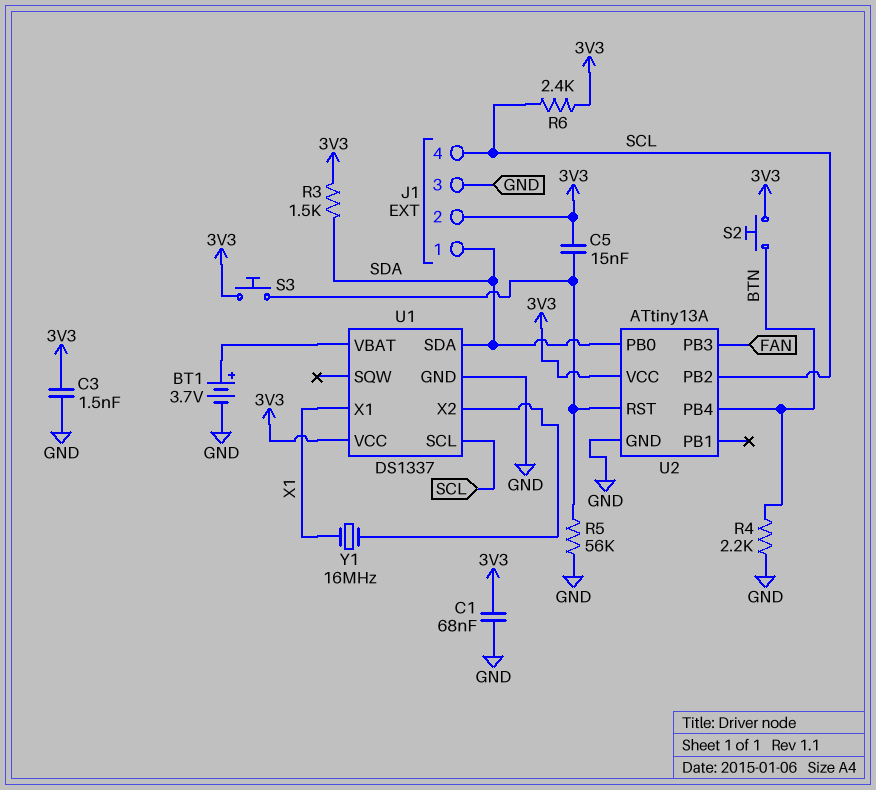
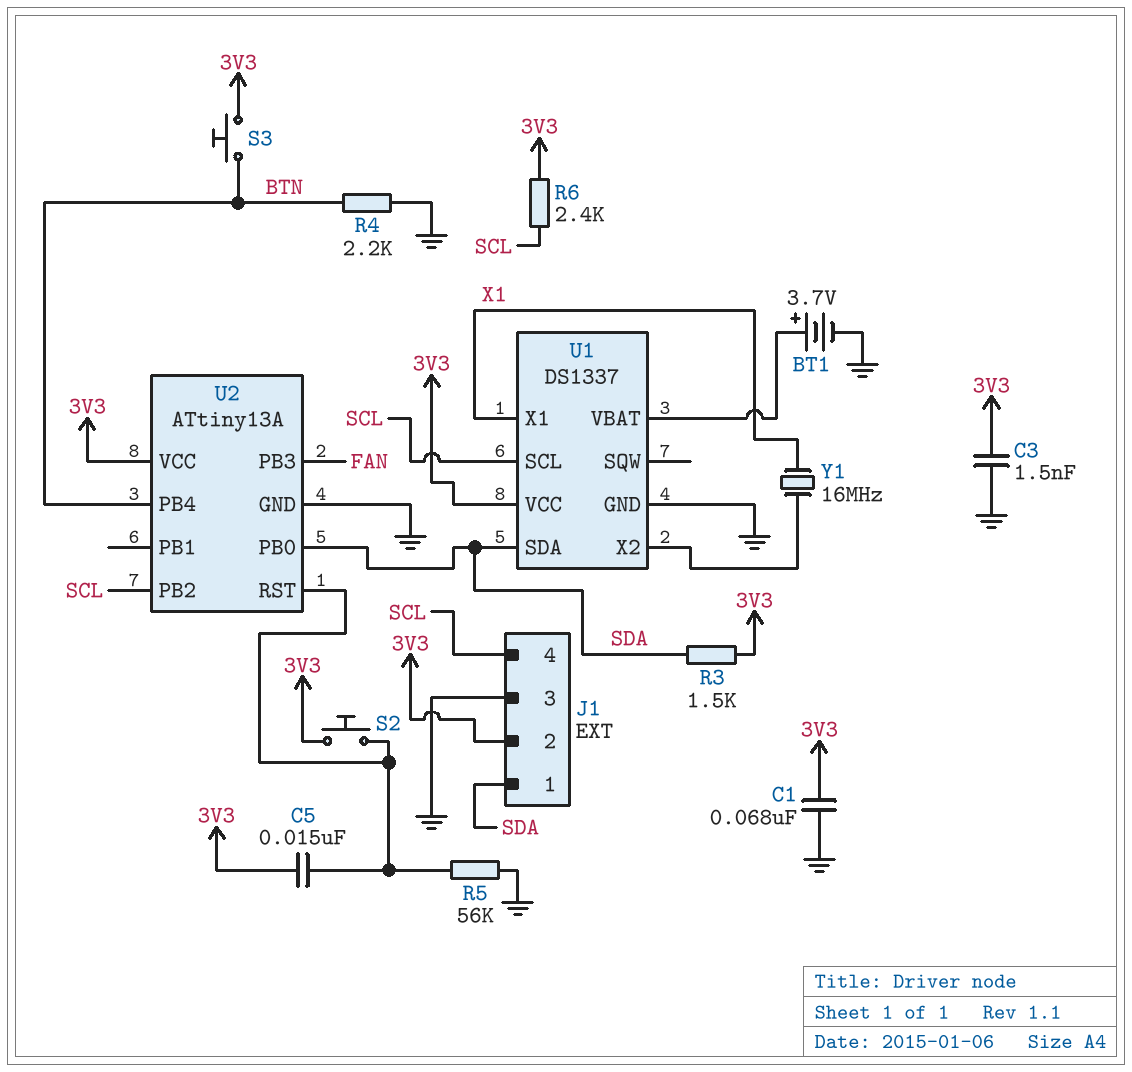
S2: button (3V3, BTN) -> button (3V3, U2/RST)
S3: button (3V3, U2/RST) -> button (3V3, BTN)

